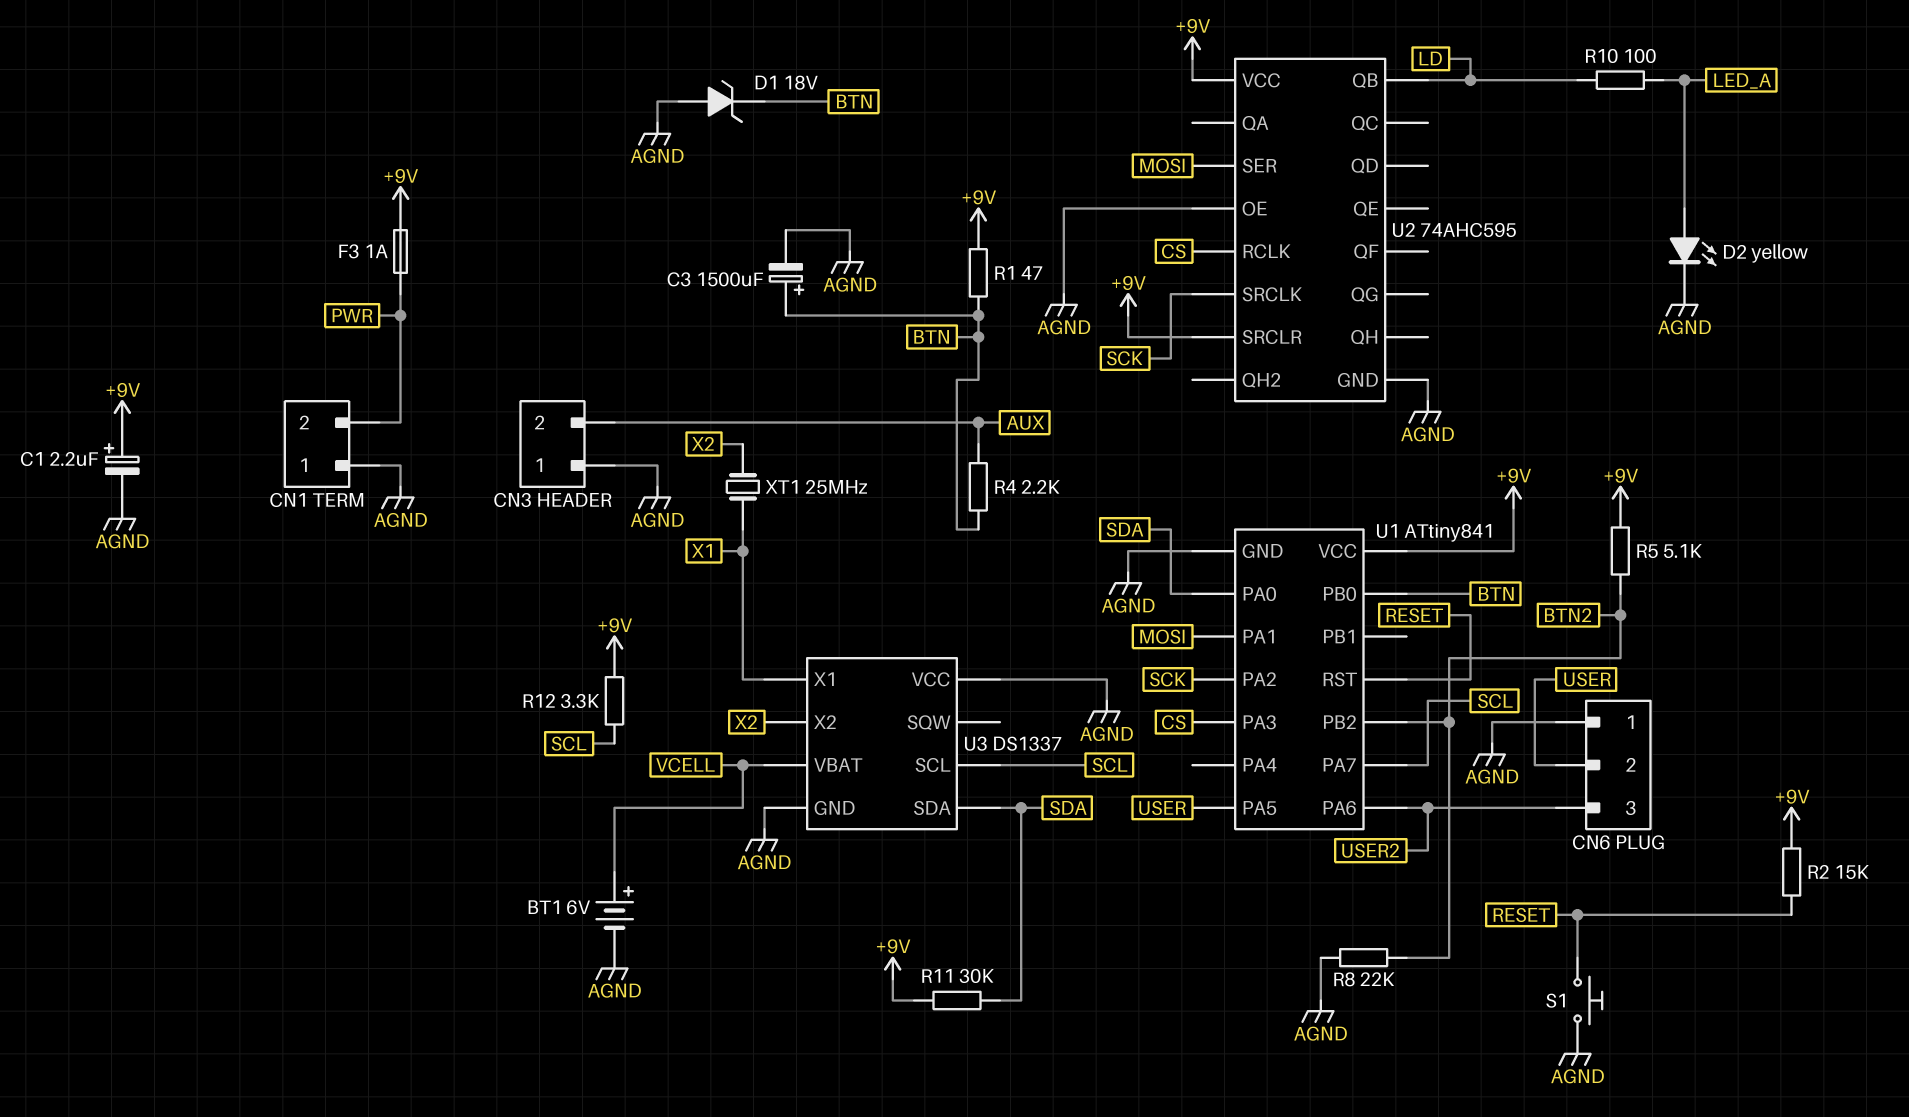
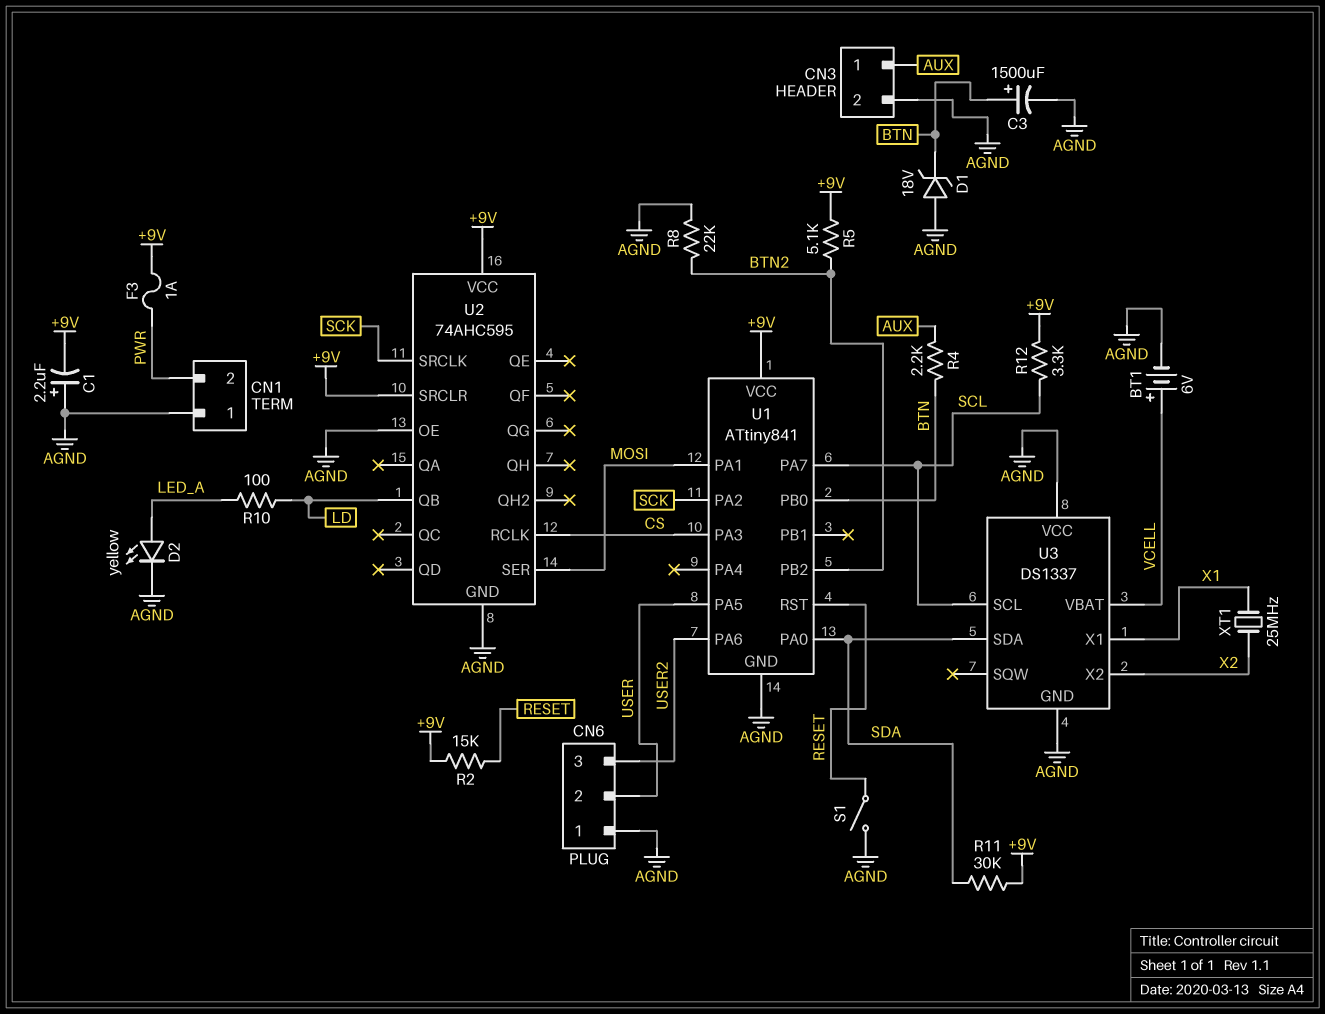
C1: 2.2uF (plus +9V, minus AGND) -> 2.2uF (plus AGND, minus +9V)
CN3 pin 1: AGND -> AUX
CN3 pin 2: AUX -> AGND
R1: 47 (+9V, BTN) -> none
S1: button (AGND, RESET) -> switch (AGND, RESET)

